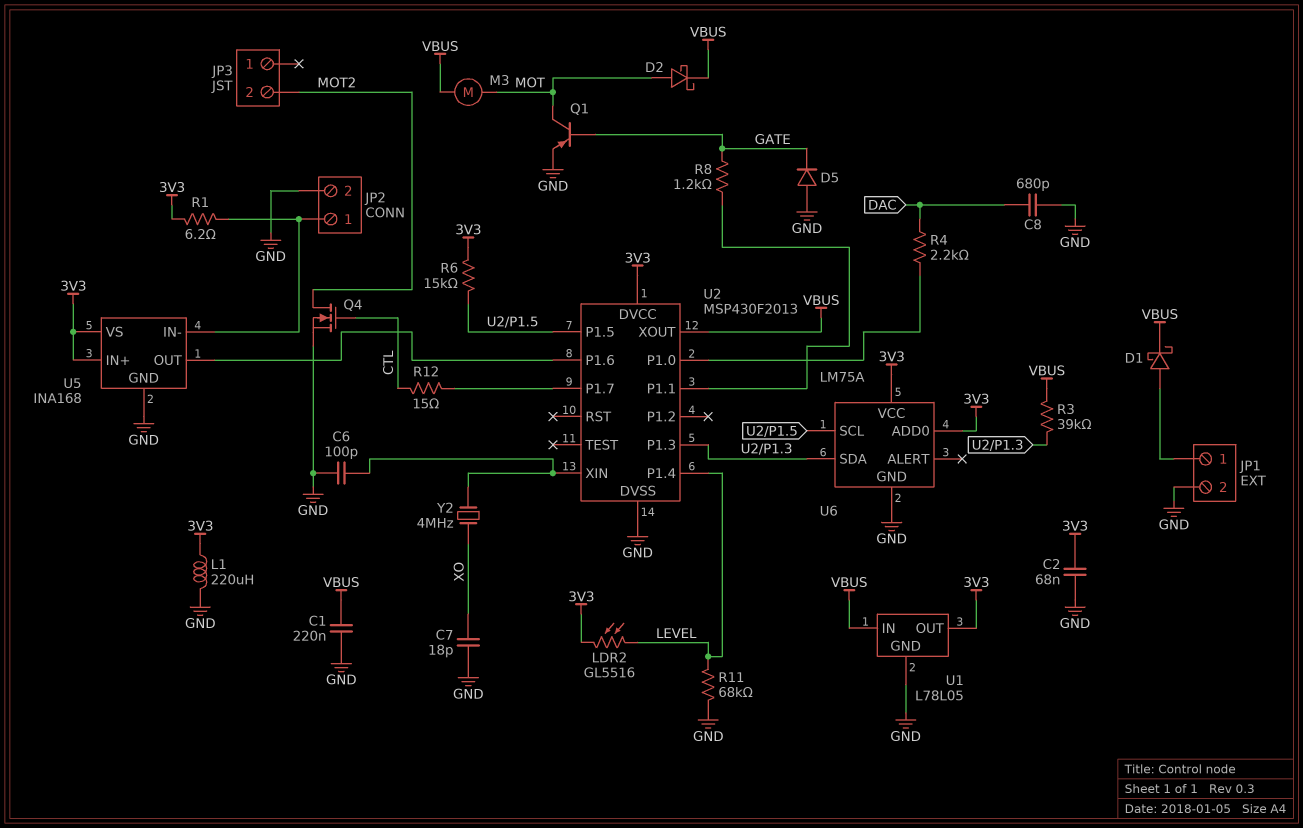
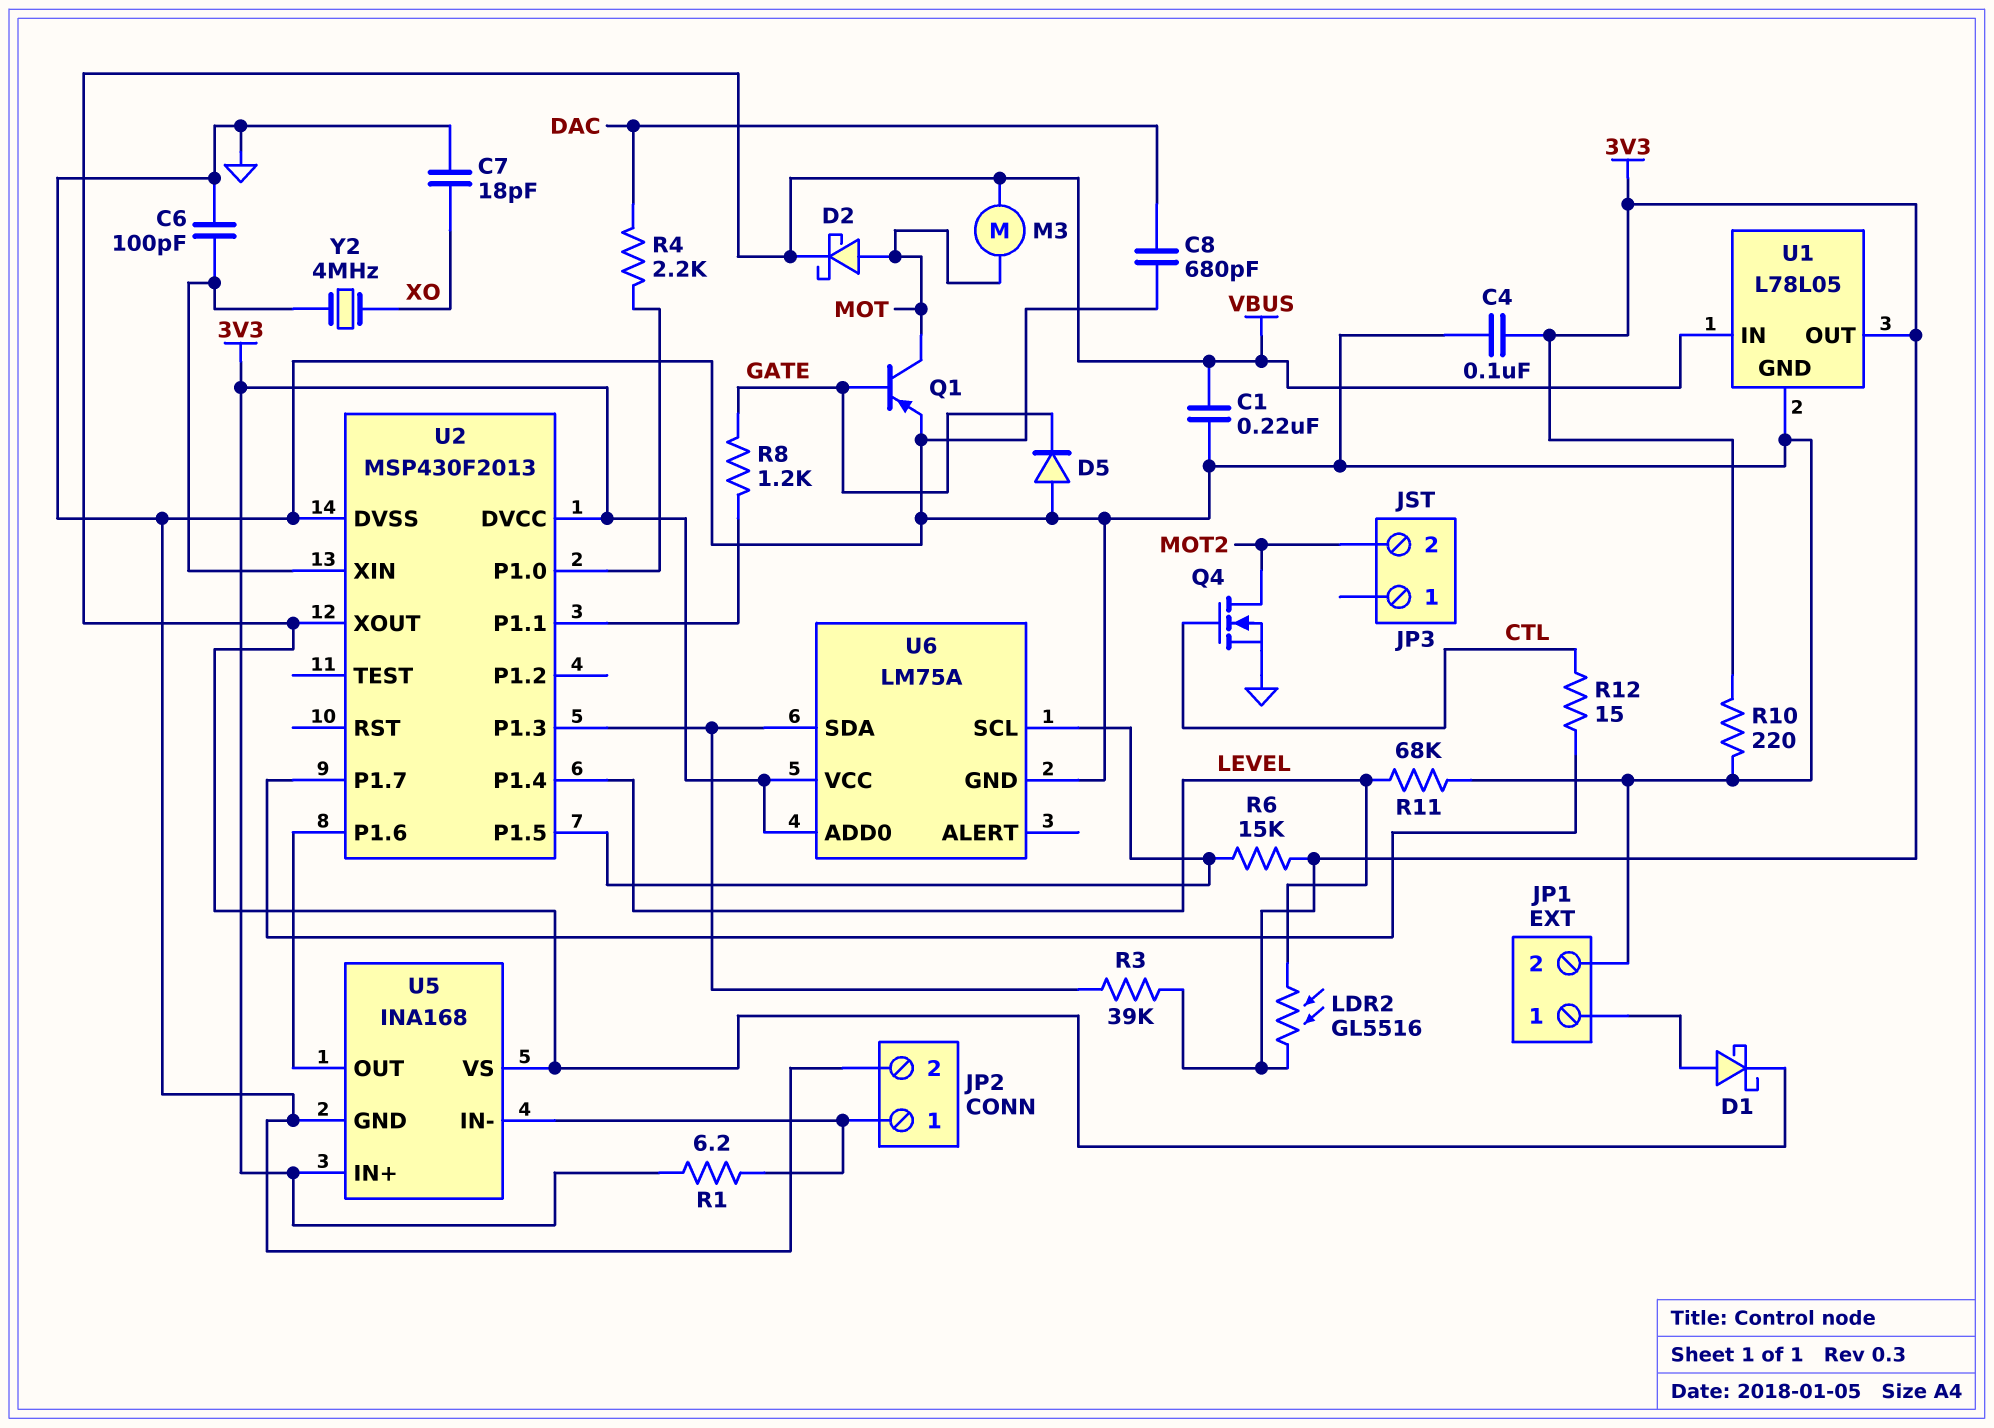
C2: 68nF (3V3, GND) -> none
C4: none -> 100nF (3V3, GND)
L1: 220uH (3V3, GND) -> none
R3: 39k (U2/P1.3, VBUS) -> 39k (3V3, U2/P1.3)
R10: none -> 220 (3V3, GND)
U5 pin VS: 3V3 -> VBUS

